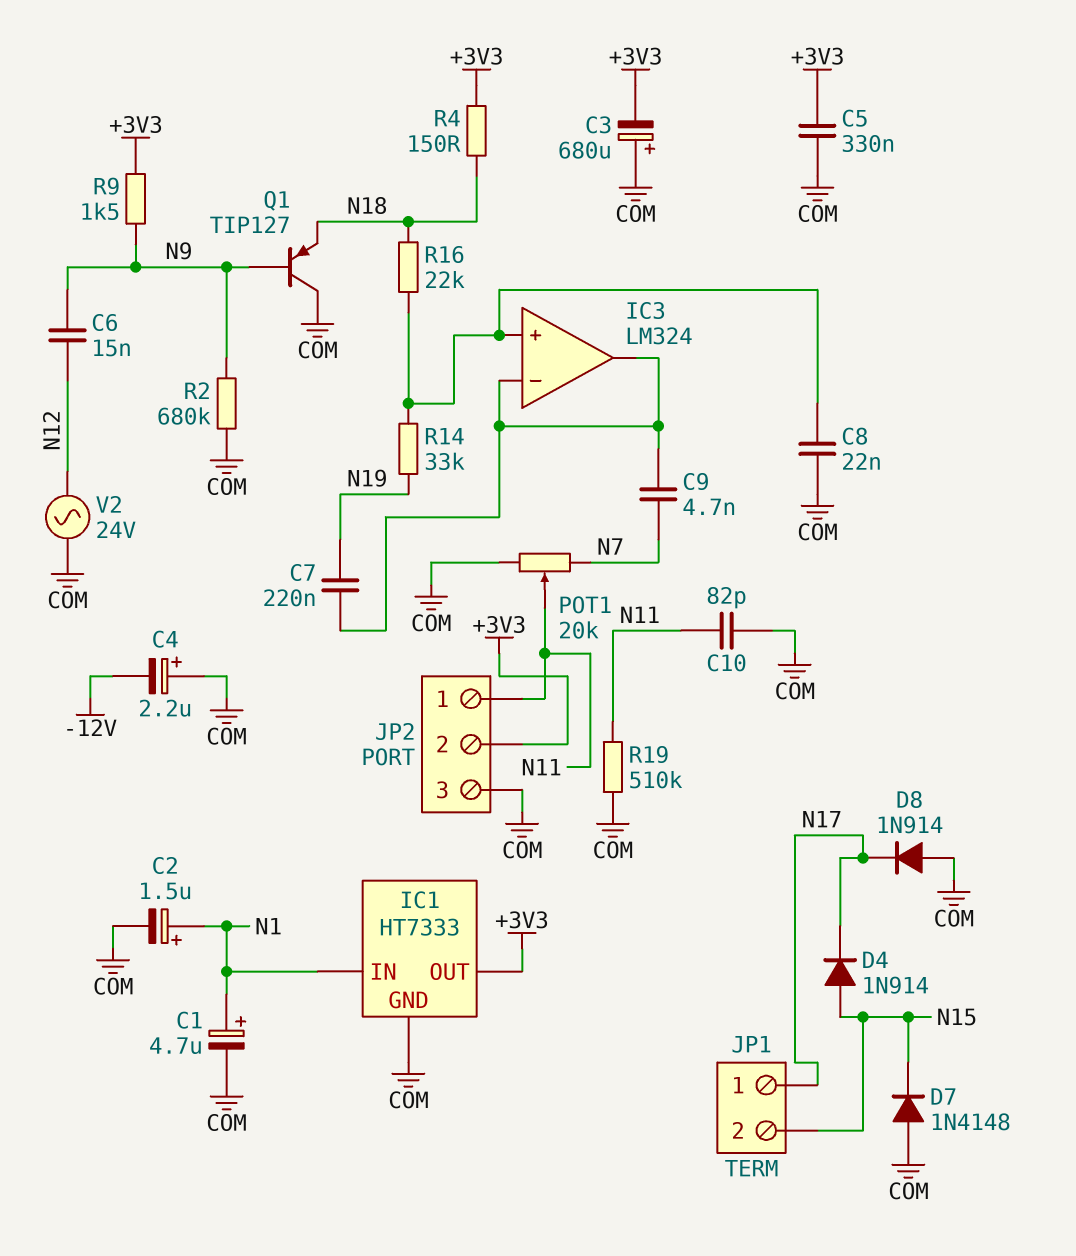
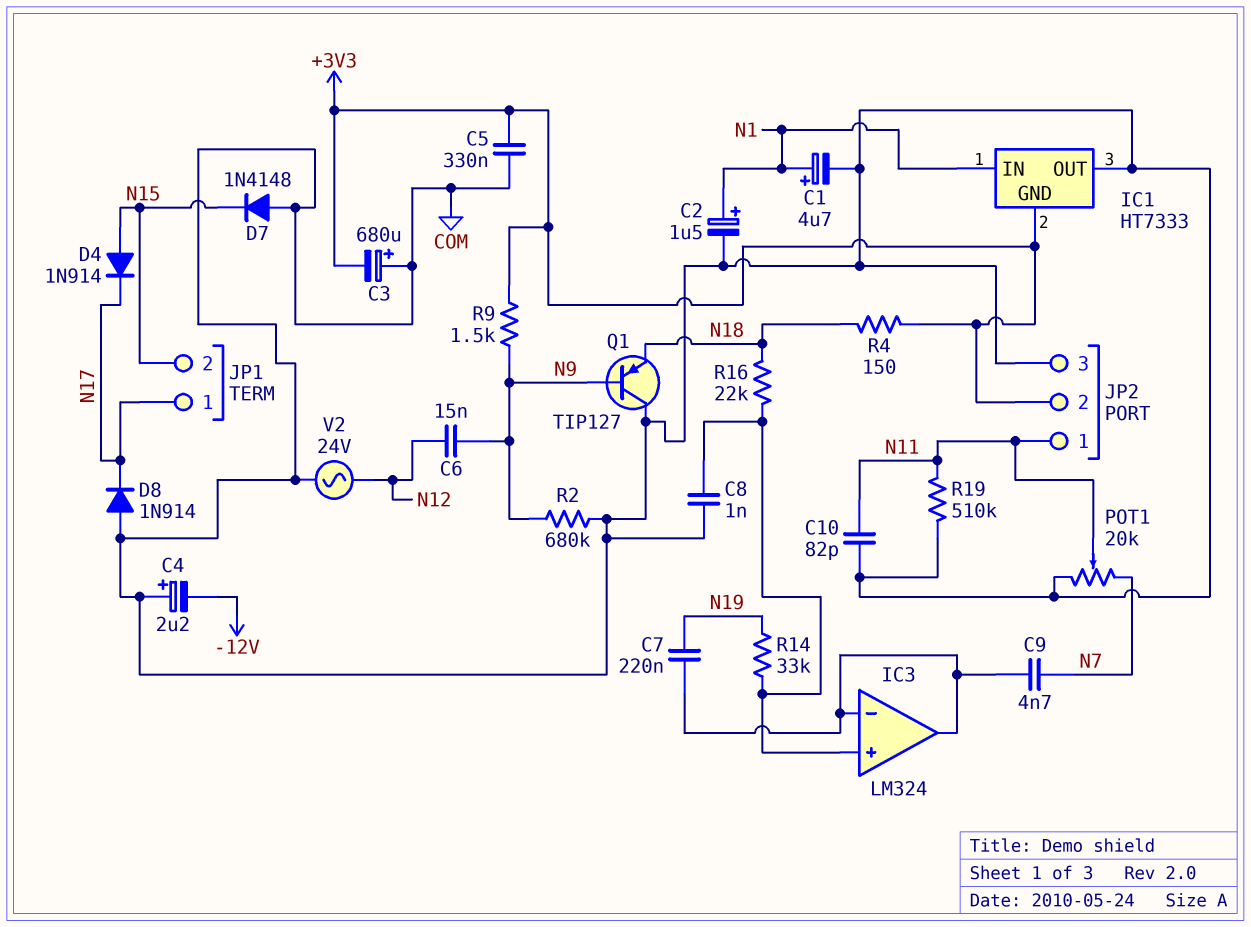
C8: 22nF (COM, IC3/in+) -> 1nF (COM, IC3/in+)
IC1 pin GND: COM -> +3V3
IC1 pin OUT: +3V3 -> COM

